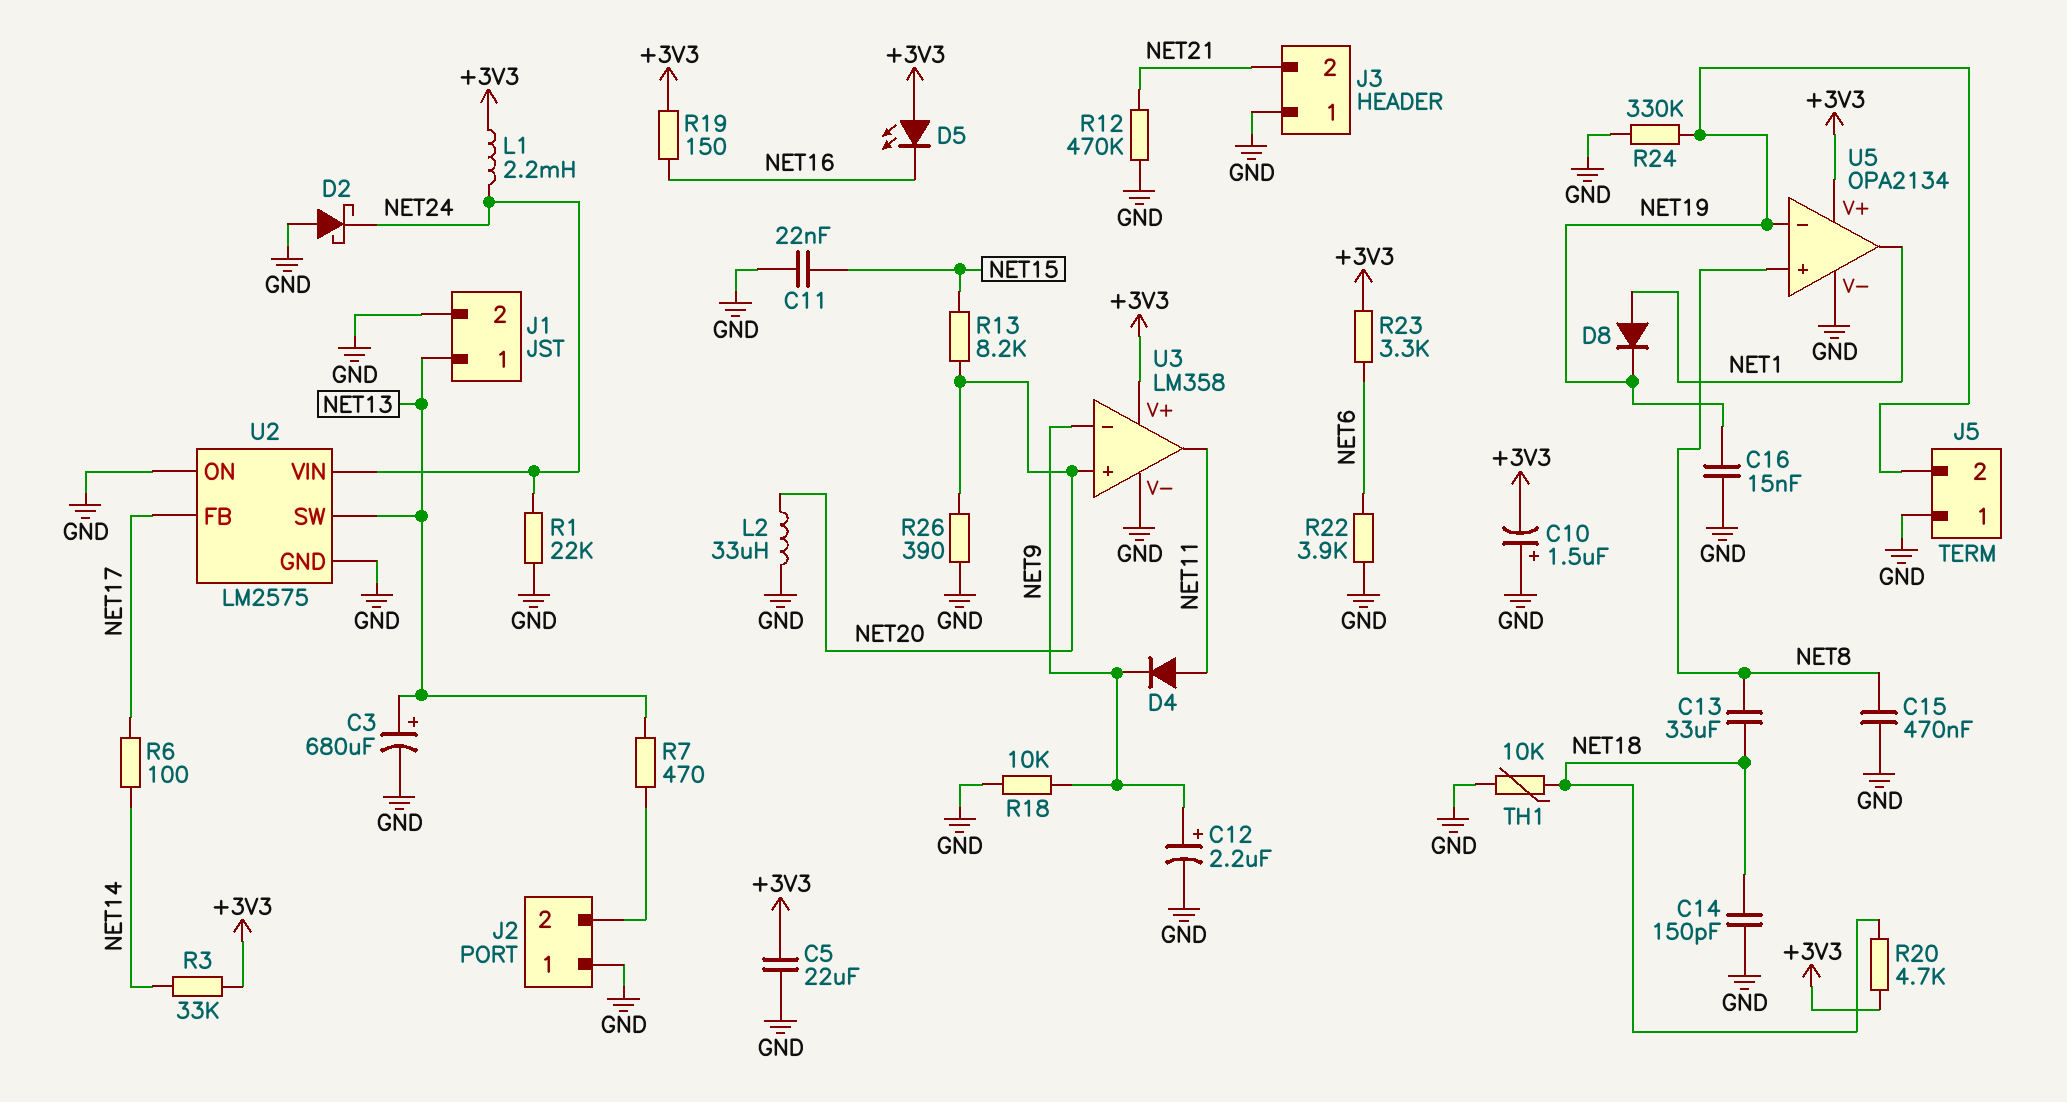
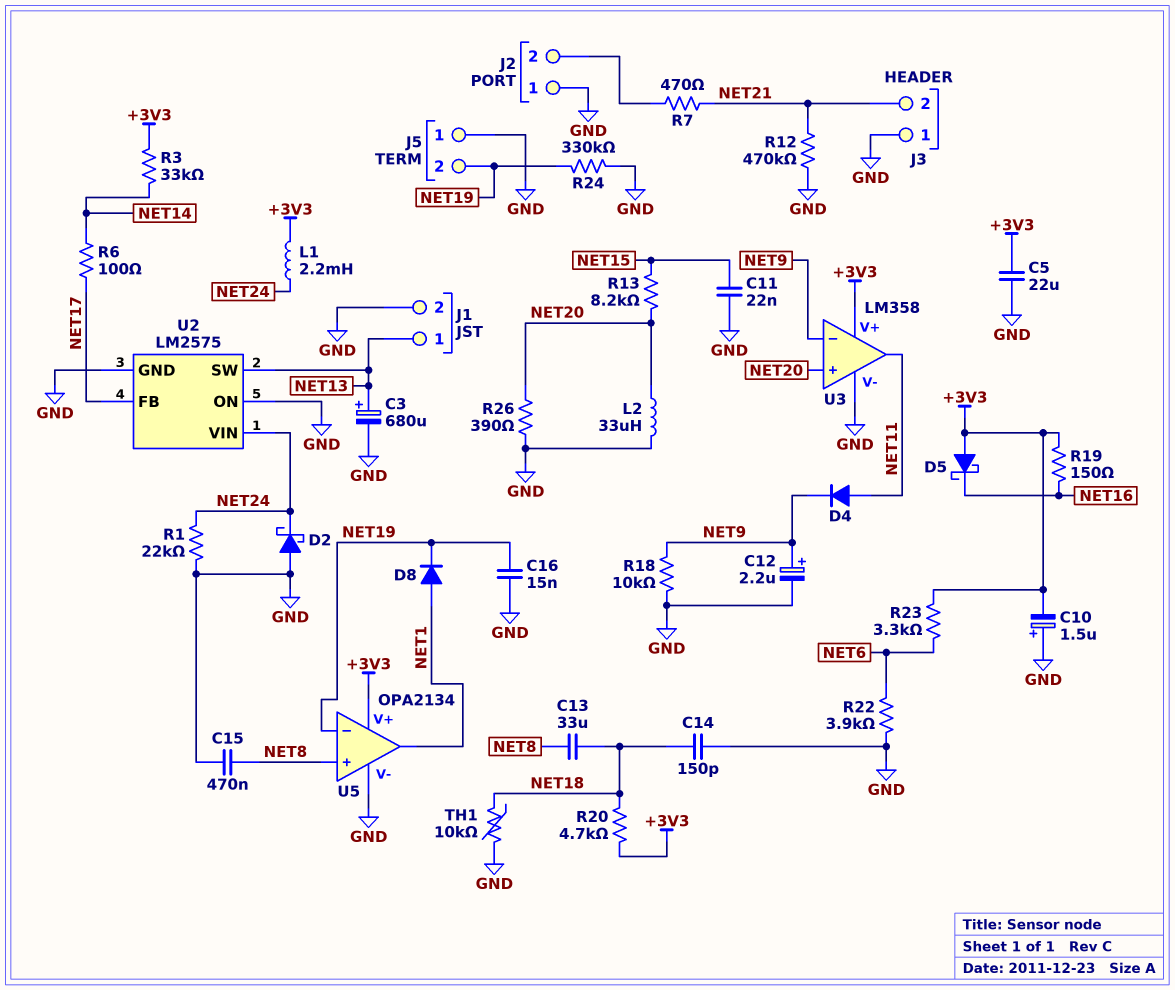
D5: LED (A +3V3, K NET16) -> schottky (A +3V3, K NET16)
R7: 470 (J2/2, NET13) -> 470 (J2/2, NET21)

